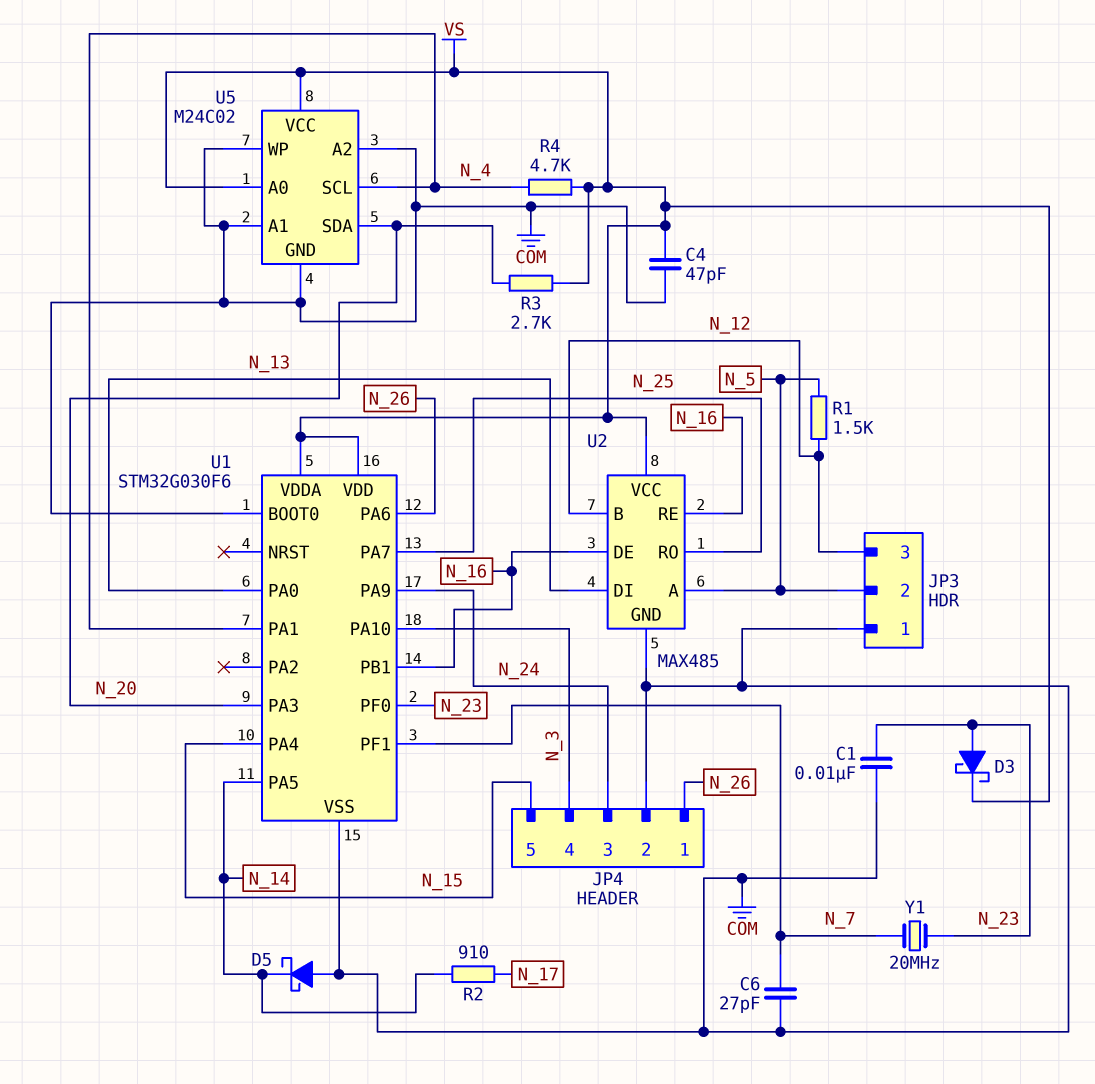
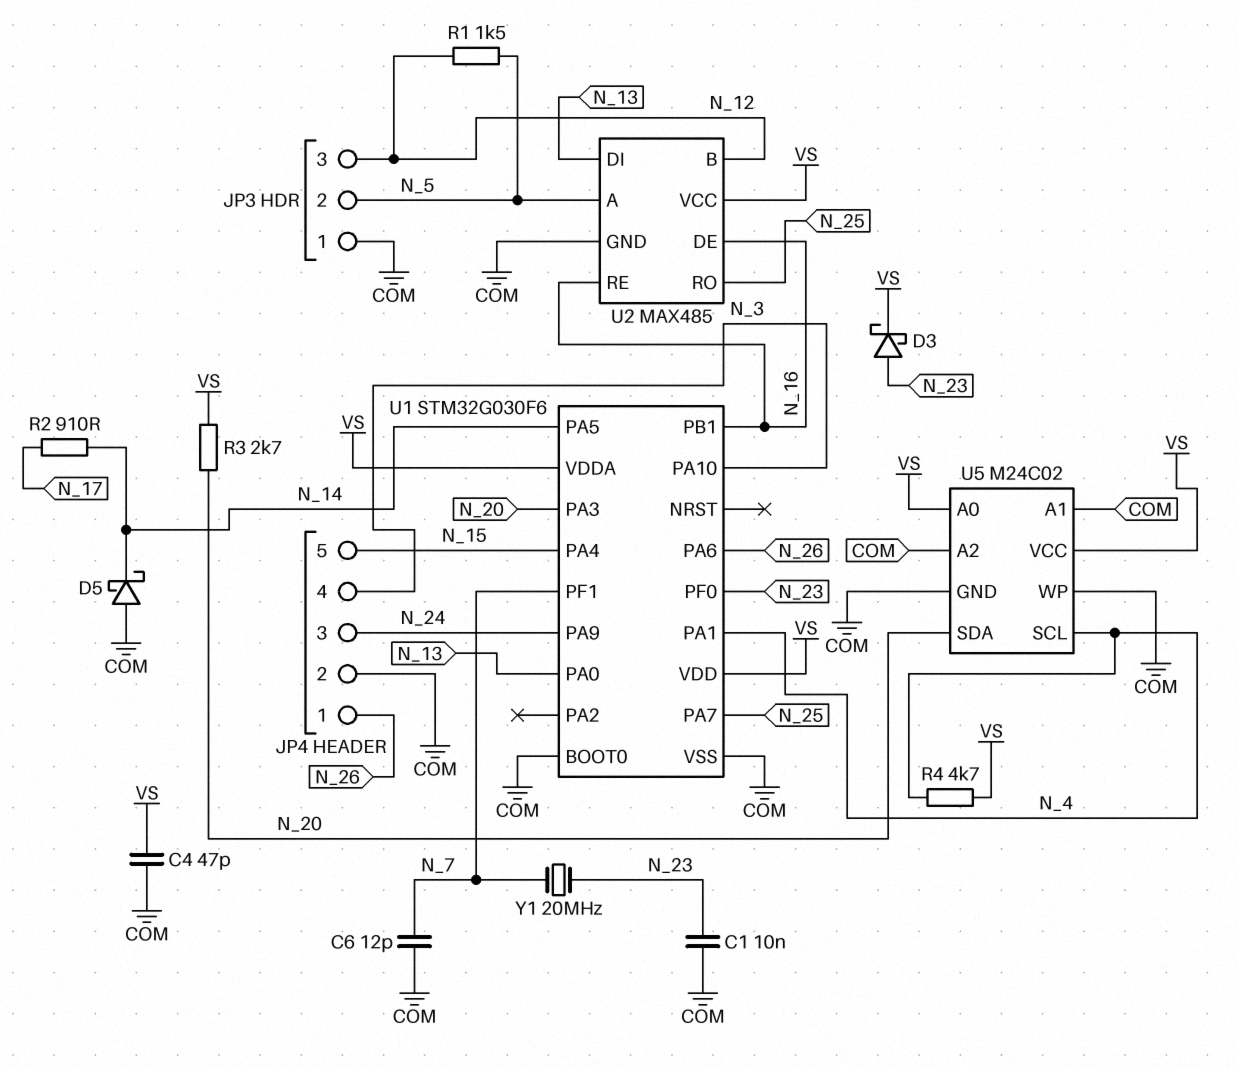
C6: 27pF (COM, N_7) -> 12pF (COM, N_7)

